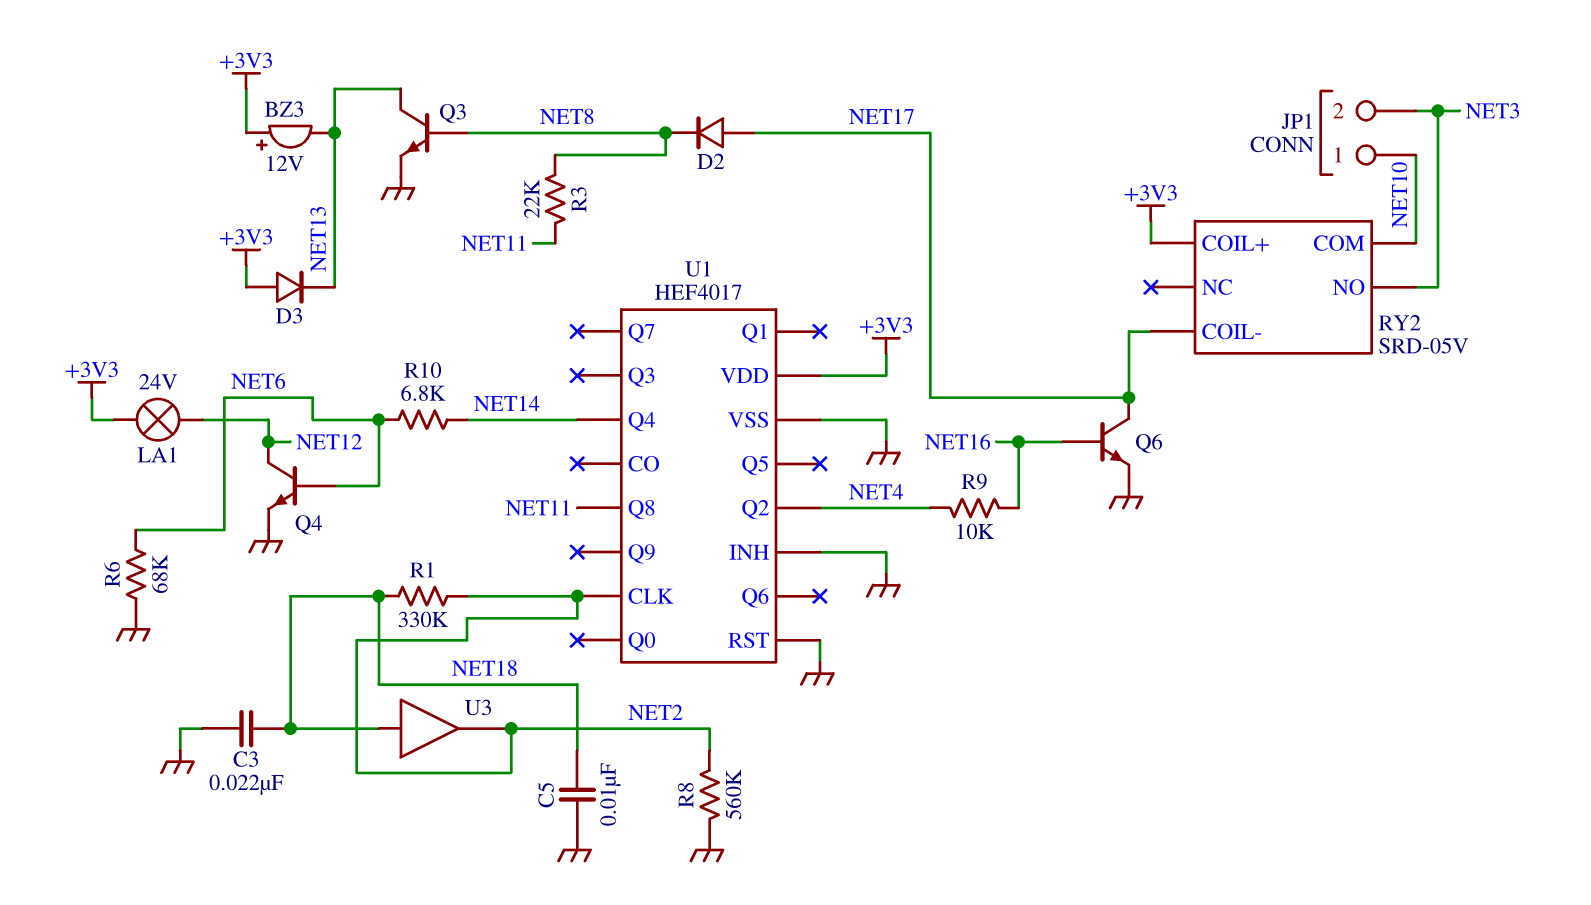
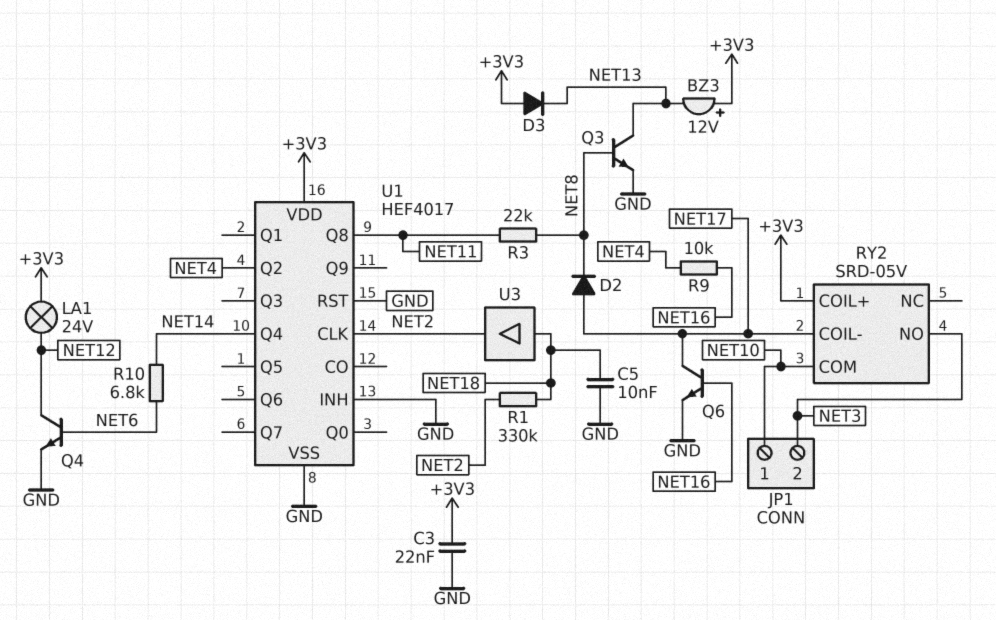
C3: 22nF (GND, NET18) -> 22nF (+3V3, GND)
R6: 68k (GND, NET6) -> none
R8: 560k (GND, NET2) -> none

